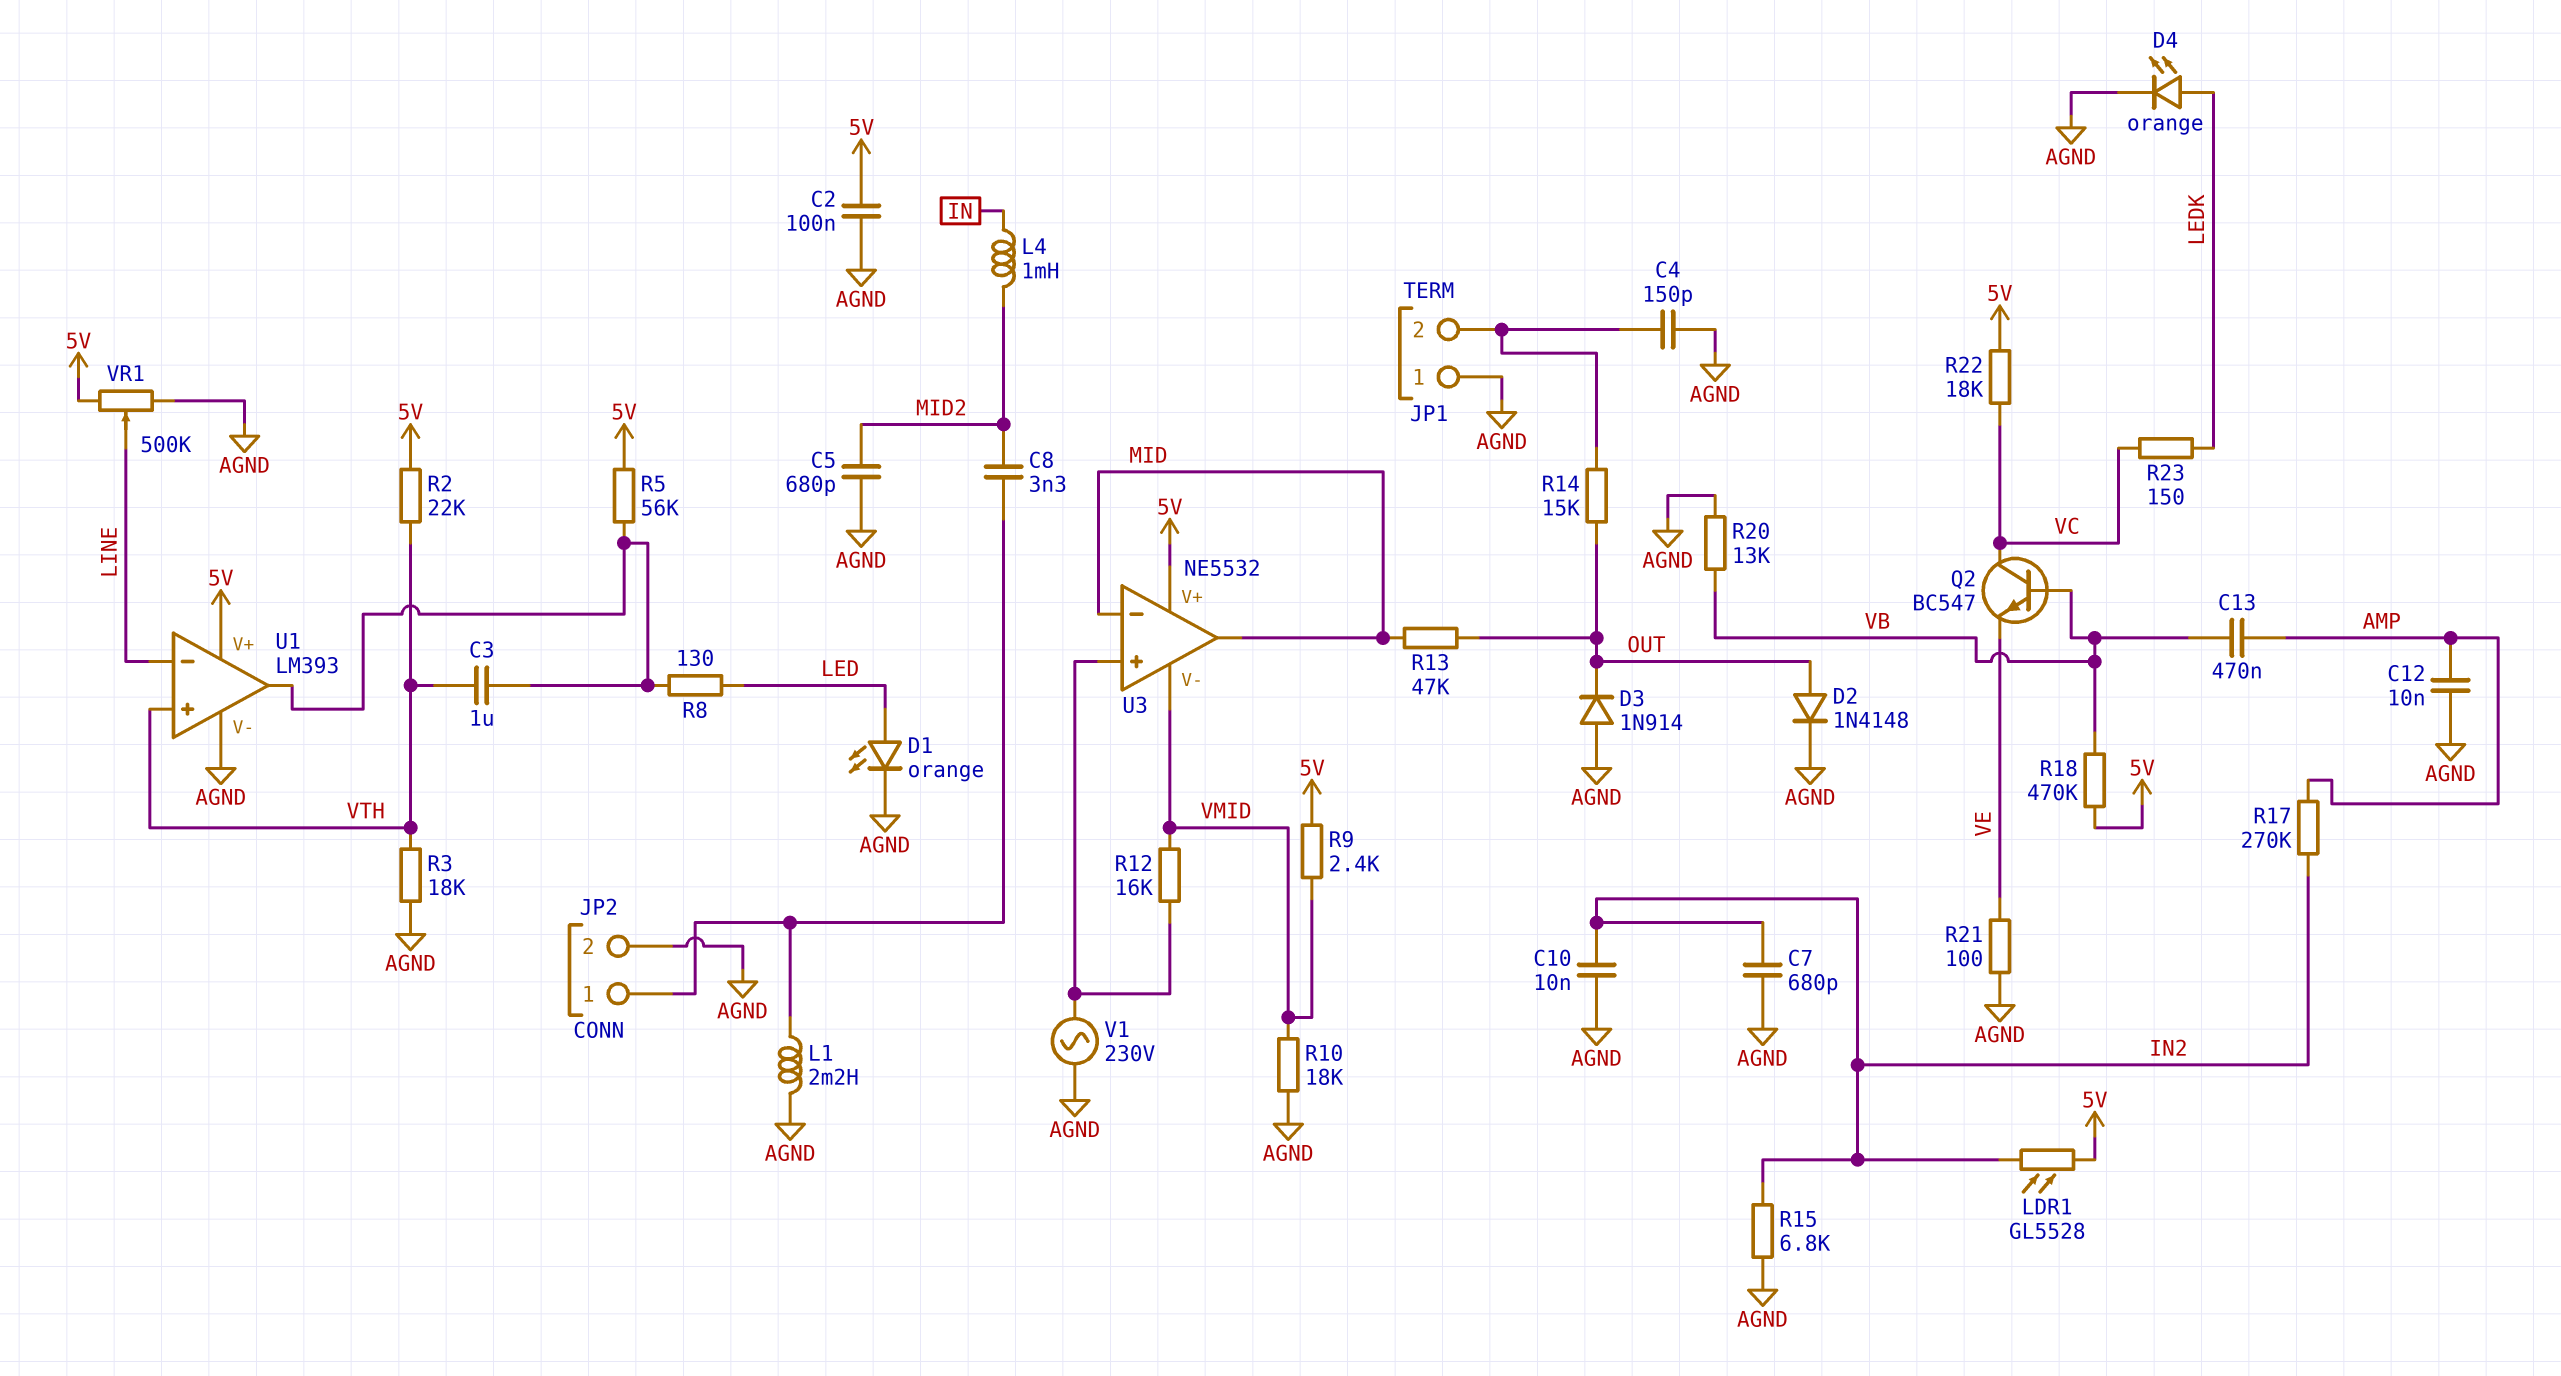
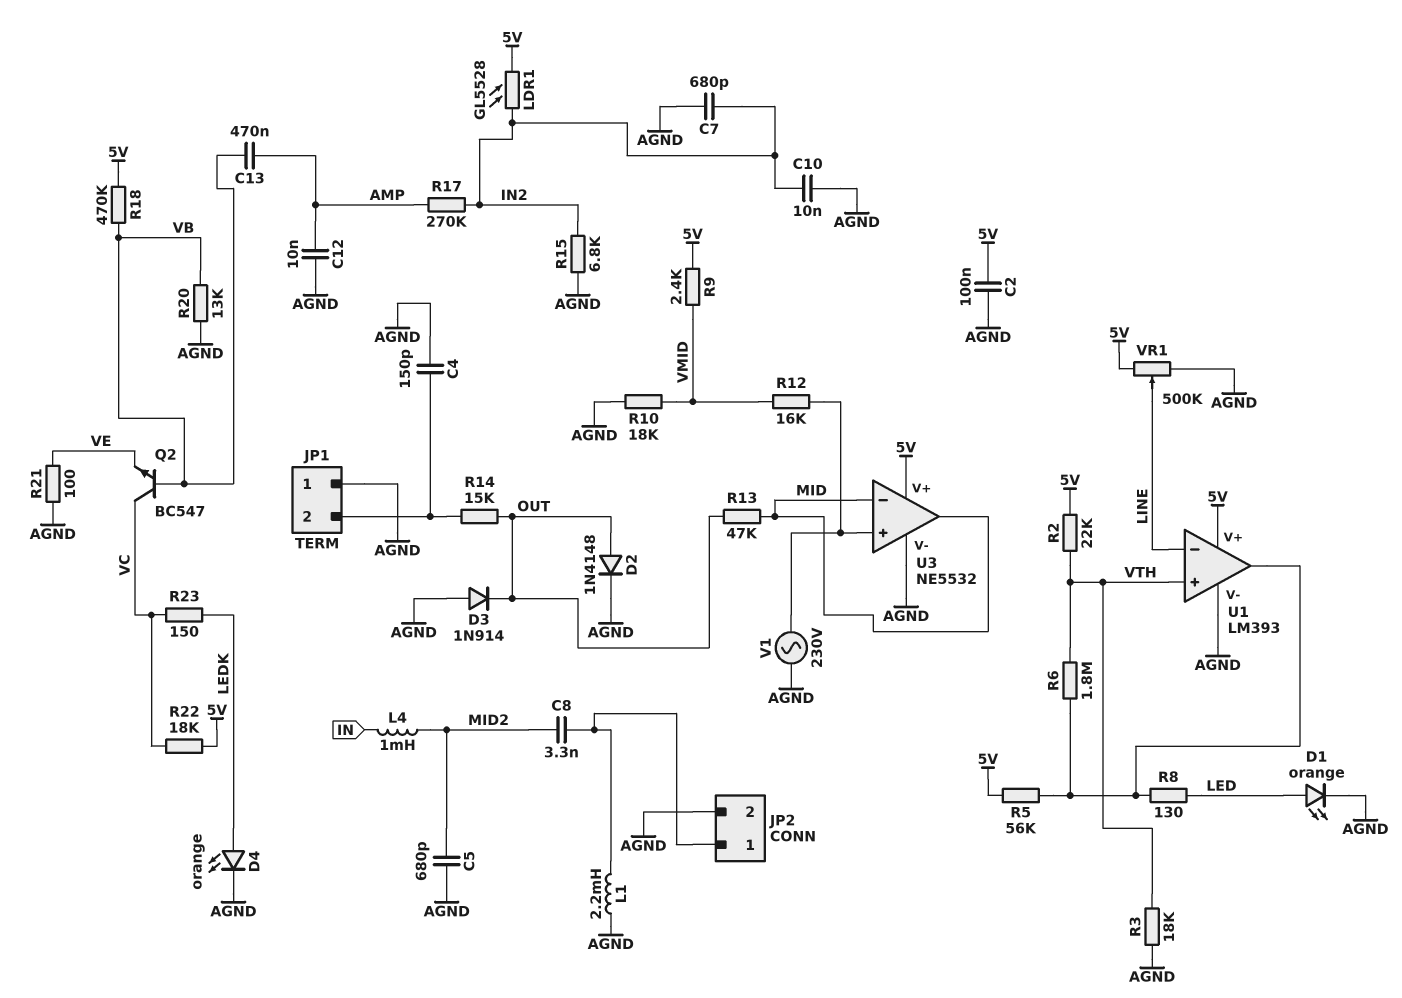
C3: 1uF (U1/out, VTH) -> none
R6: none -> 1.8M (U1/out, VTH)
U3 pin V-: VMID -> AGND

